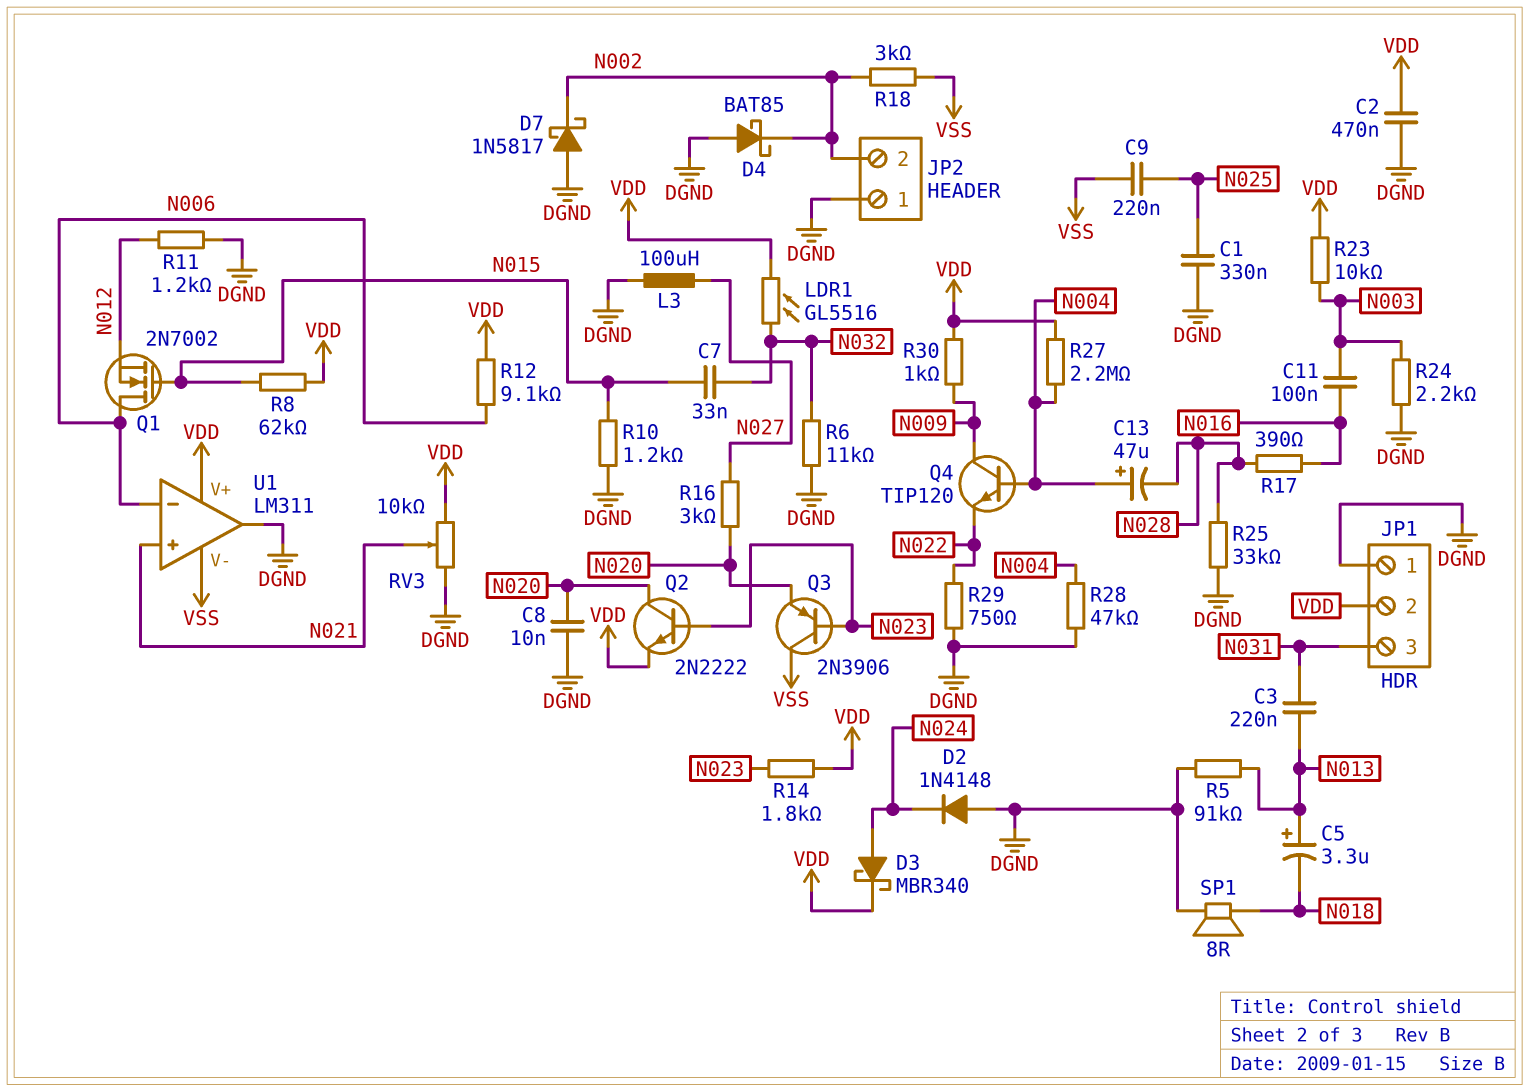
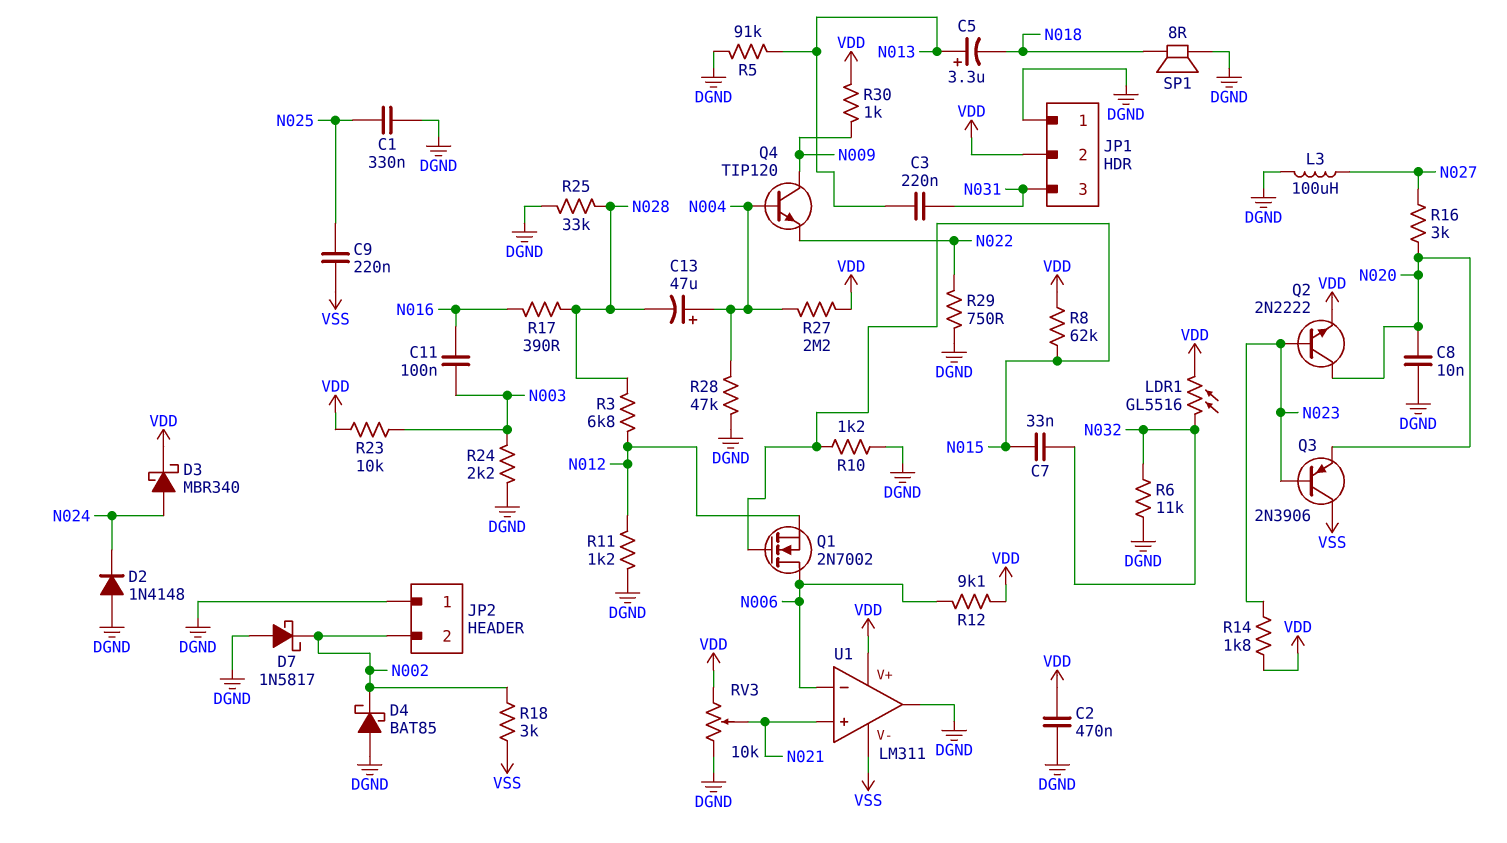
R3: none -> 6.8k (N012, N028)

